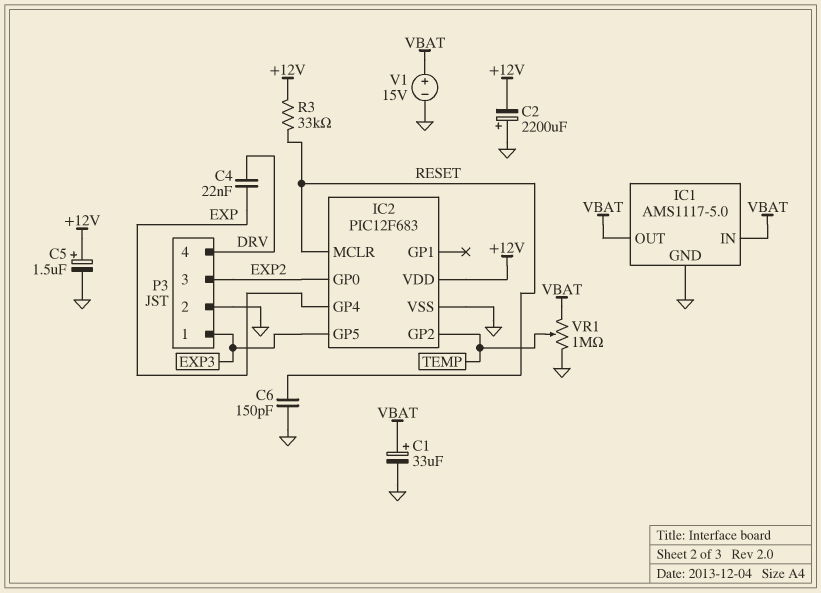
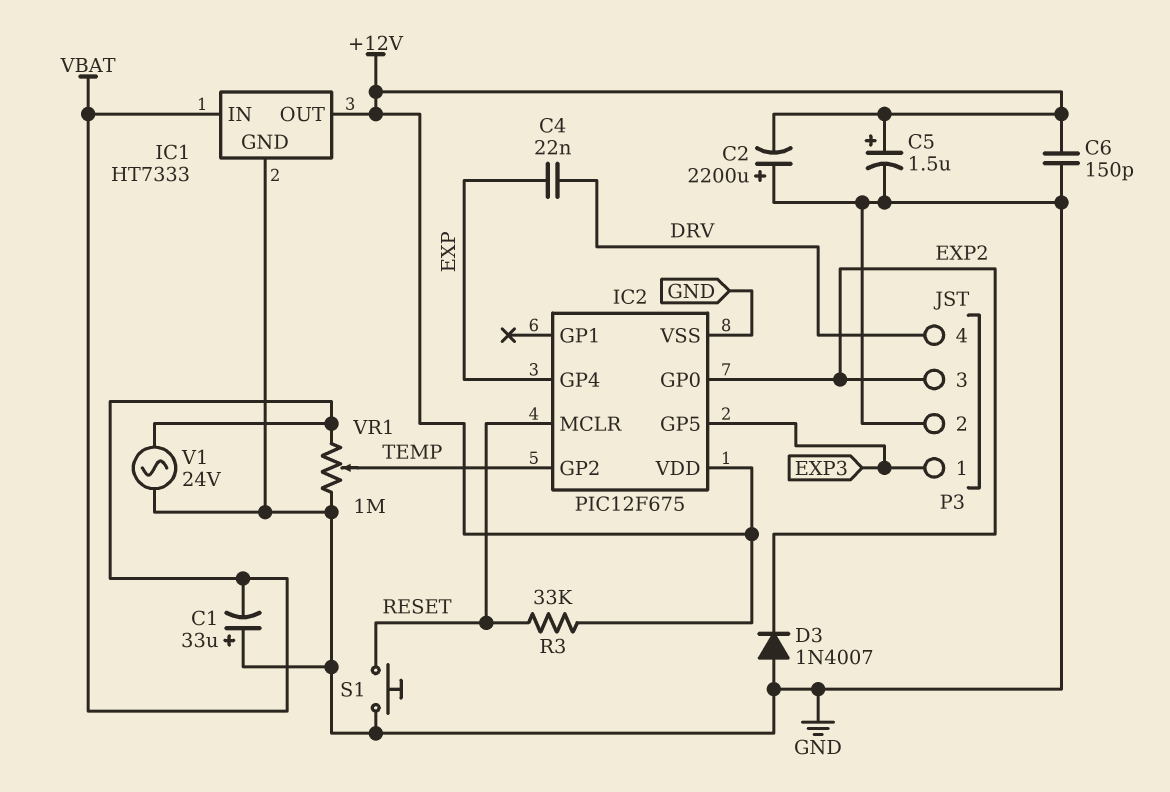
C1: 33uF (plus VBAT, minus GND) -> 33uF (plus GND, minus VBAT)
C6: 150pF (GND, RESET) -> 150pF (+12V, GND)
D3: none -> diode 1N4007 (A GND, K EXP2)
IC1: AMS1117-5.0 -> HT7333
IC1 pin OUT: VBAT -> +12V
IC2: PIC12F683 -> PIC12F675
S1: none -> button (GND, RESET)
V1: 15V (plus VBAT, minus GND) -> AC 24V (GND, VBAT)

